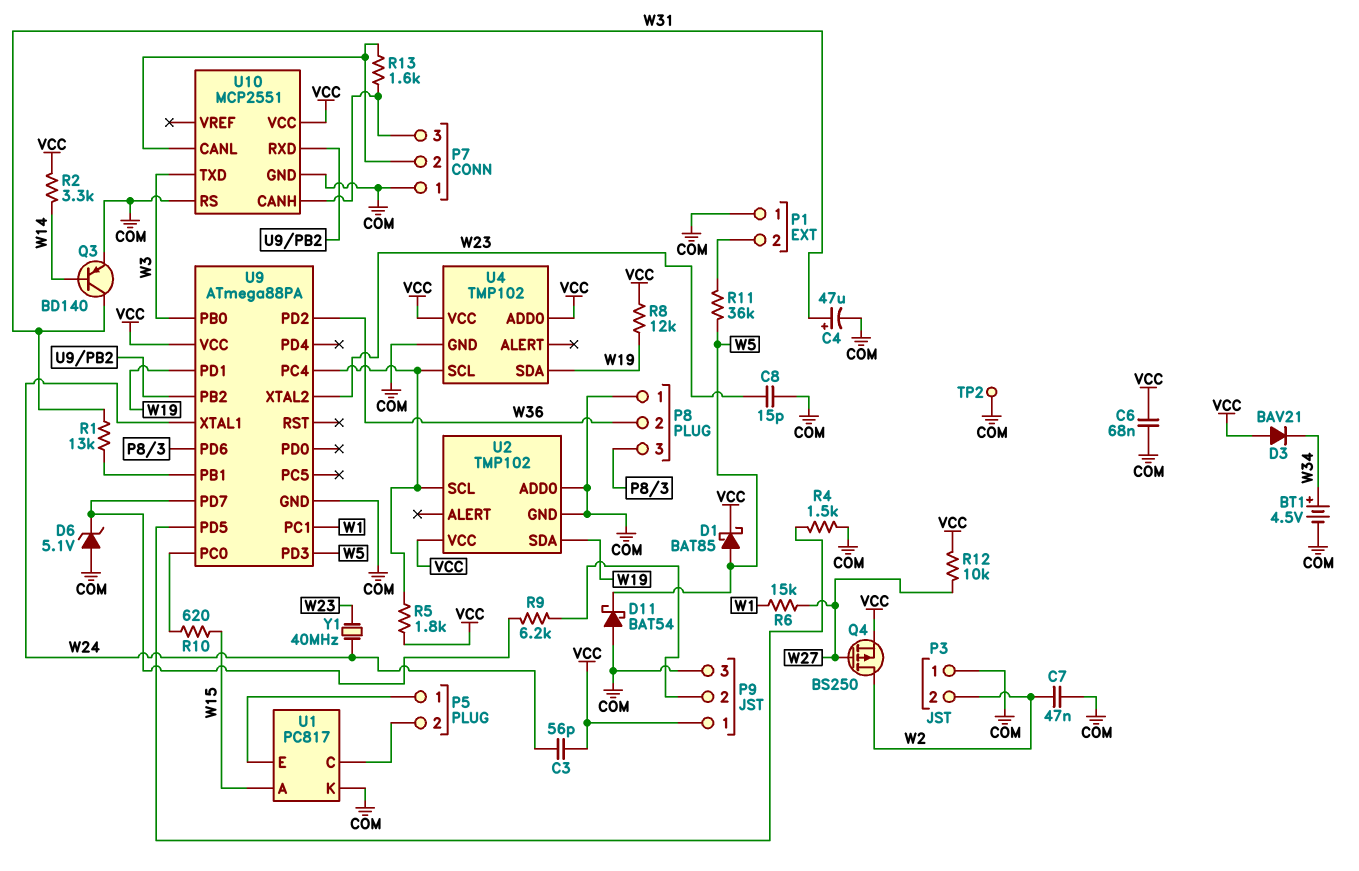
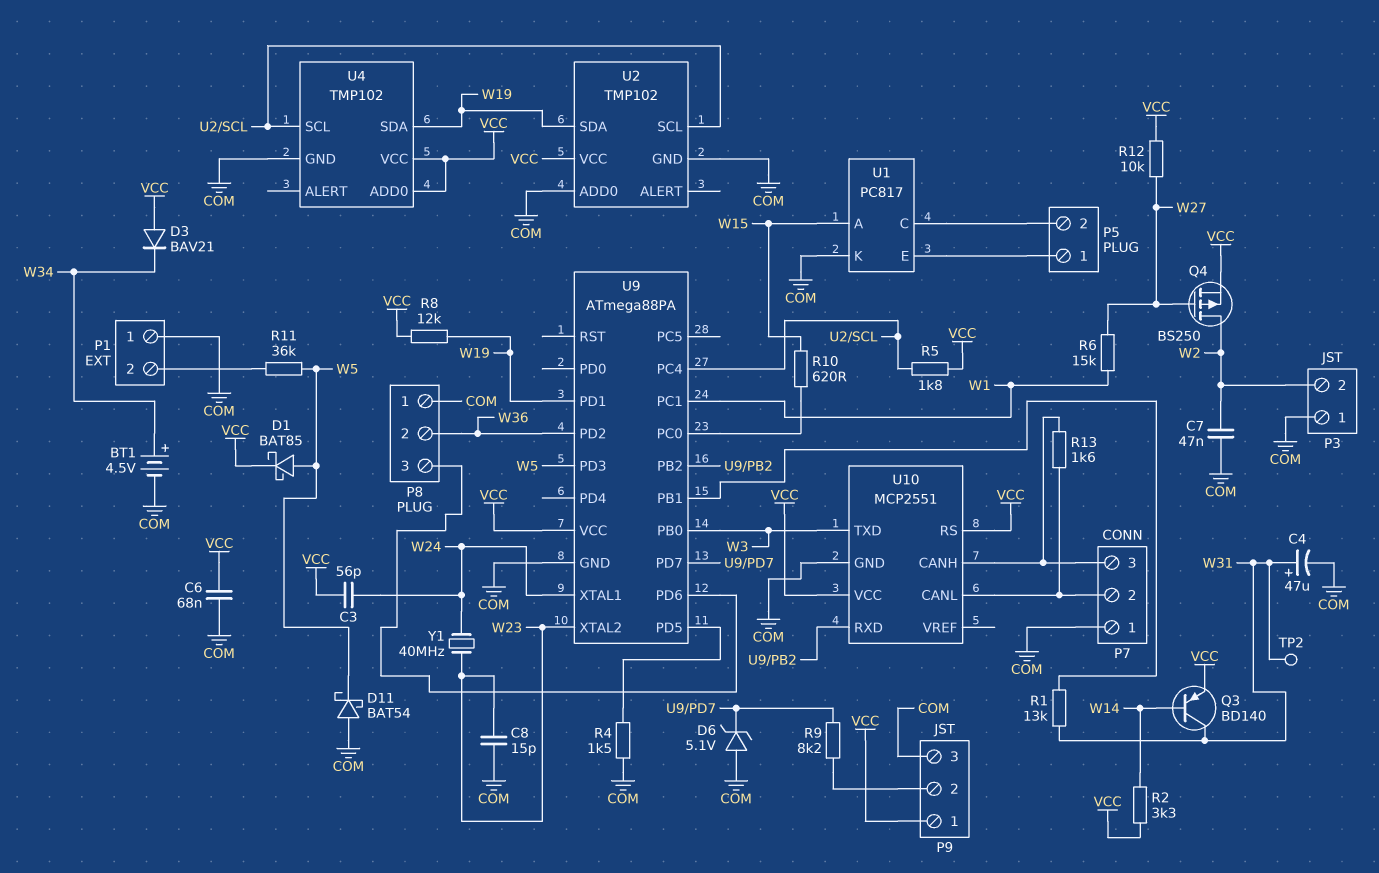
Q3: PNP BD140 (B W14, C W31, E COM) -> PNP BD140 (B W14, C W31, E VCC)
R9: 6.2k (P9/2, U9/PD7) -> 8.2k (P9/2, U9/PD7)
TP2: test point (COM) -> test point (W31)
U10 pin RS: COM -> VCC

